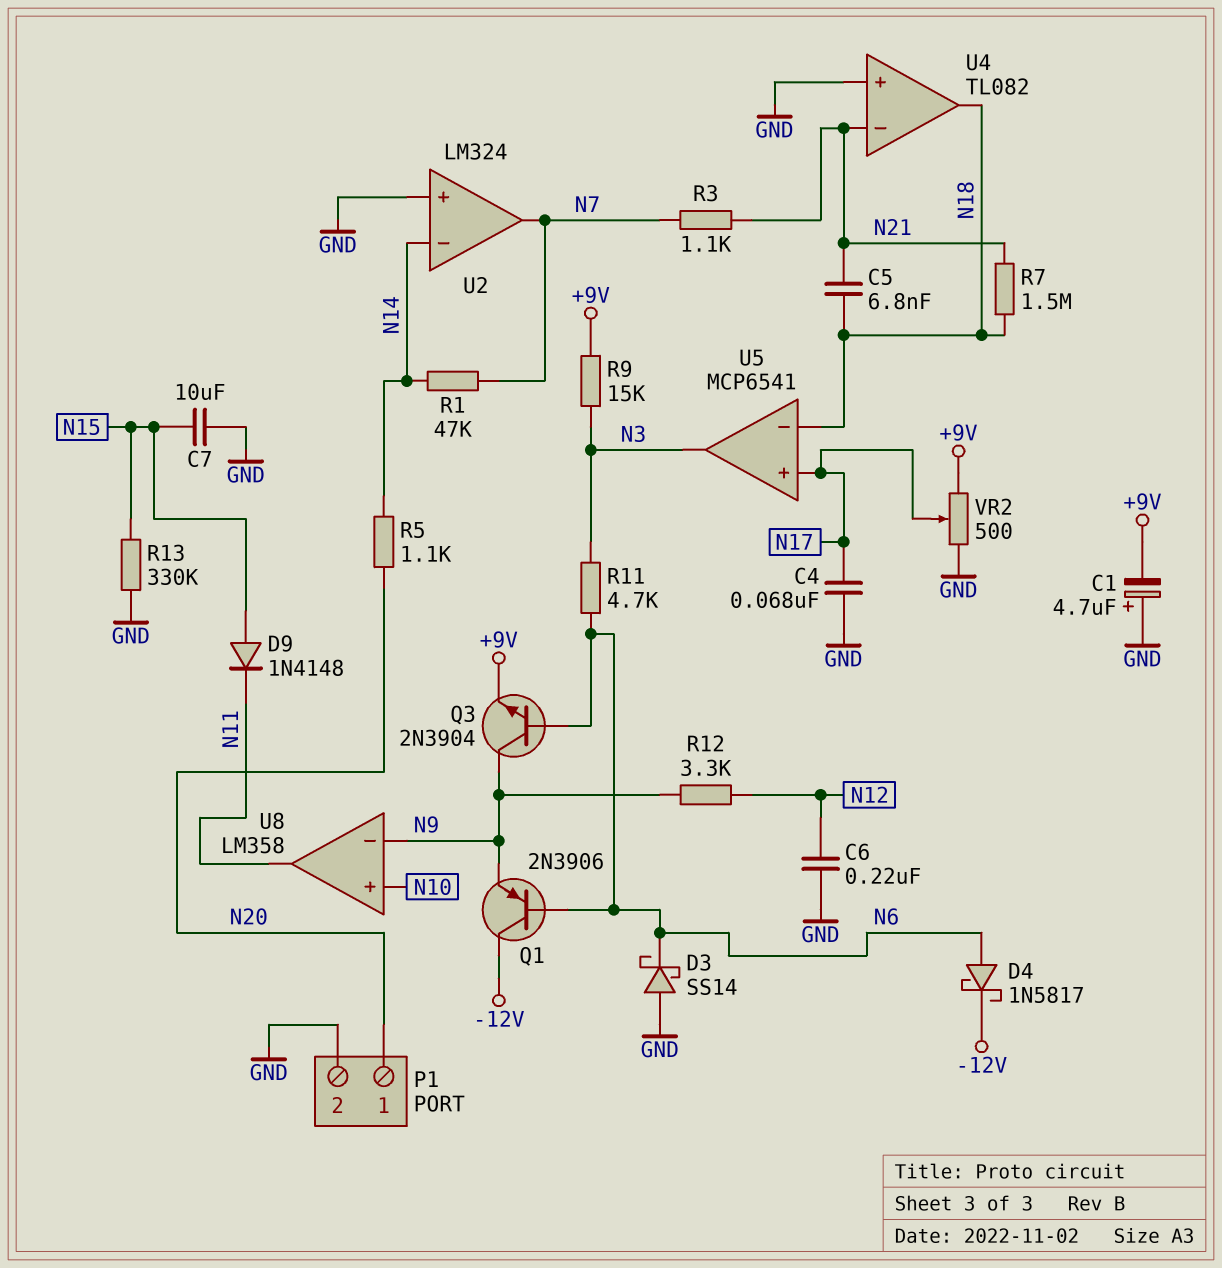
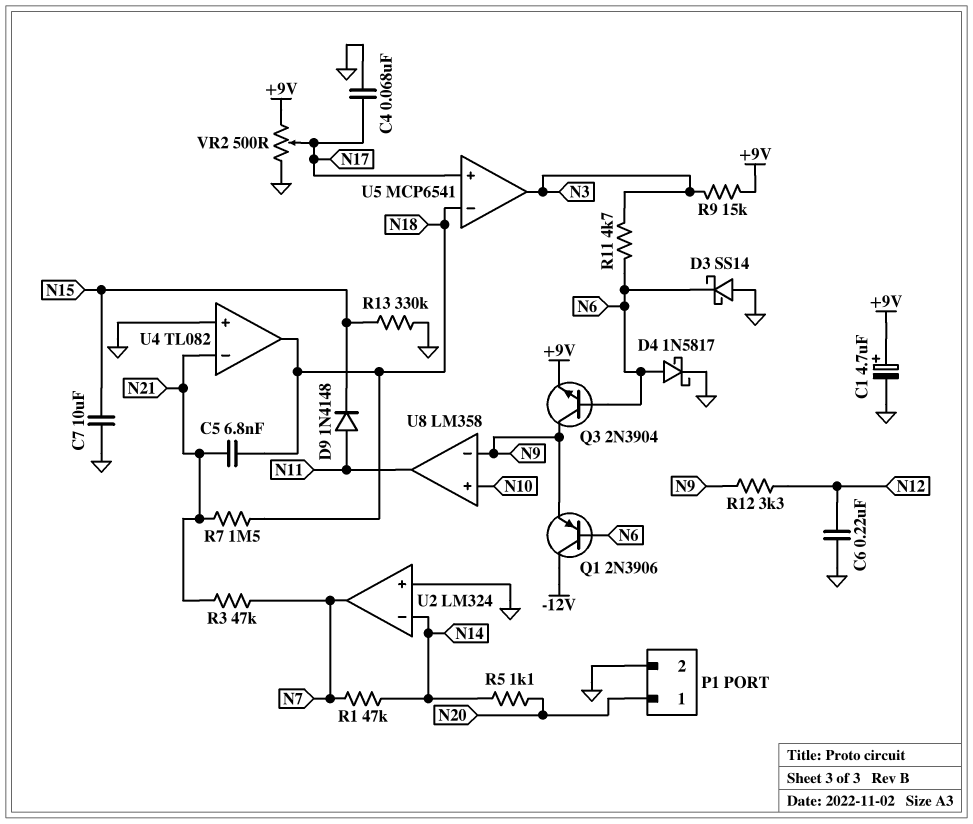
C1: 4.7uF (plus GND, minus +9V) -> 4.7uF (plus +9V, minus GND)
D4: schottky 1N5817 (A N6, K -12V) -> schottky 1N5817 (A N6, K GND)
D9: diode 1N4148 (A N15, K N11) -> diode 1N4148 (A N11, K N15)
R3: 1.1k (N7, N21) -> 47k (N7, N21)

